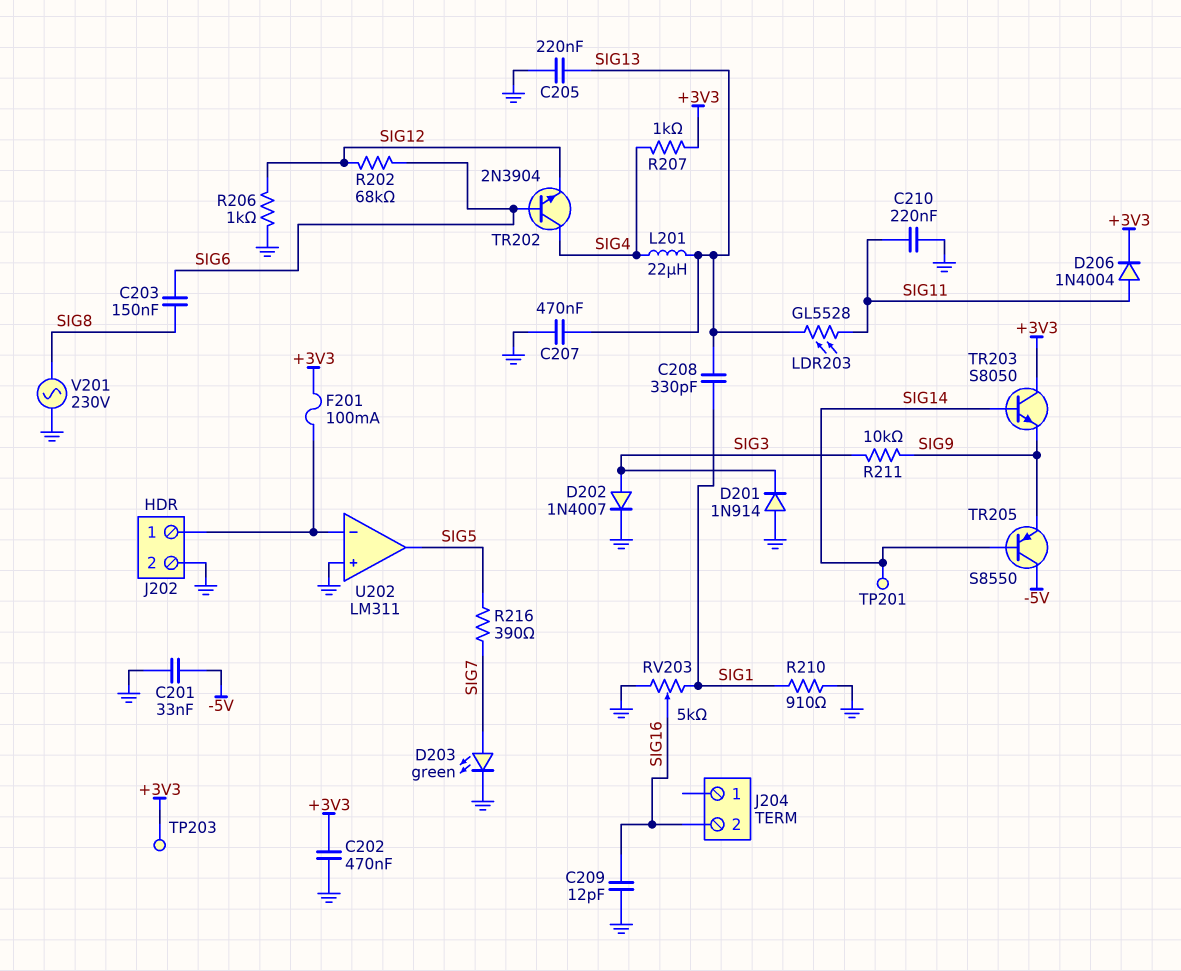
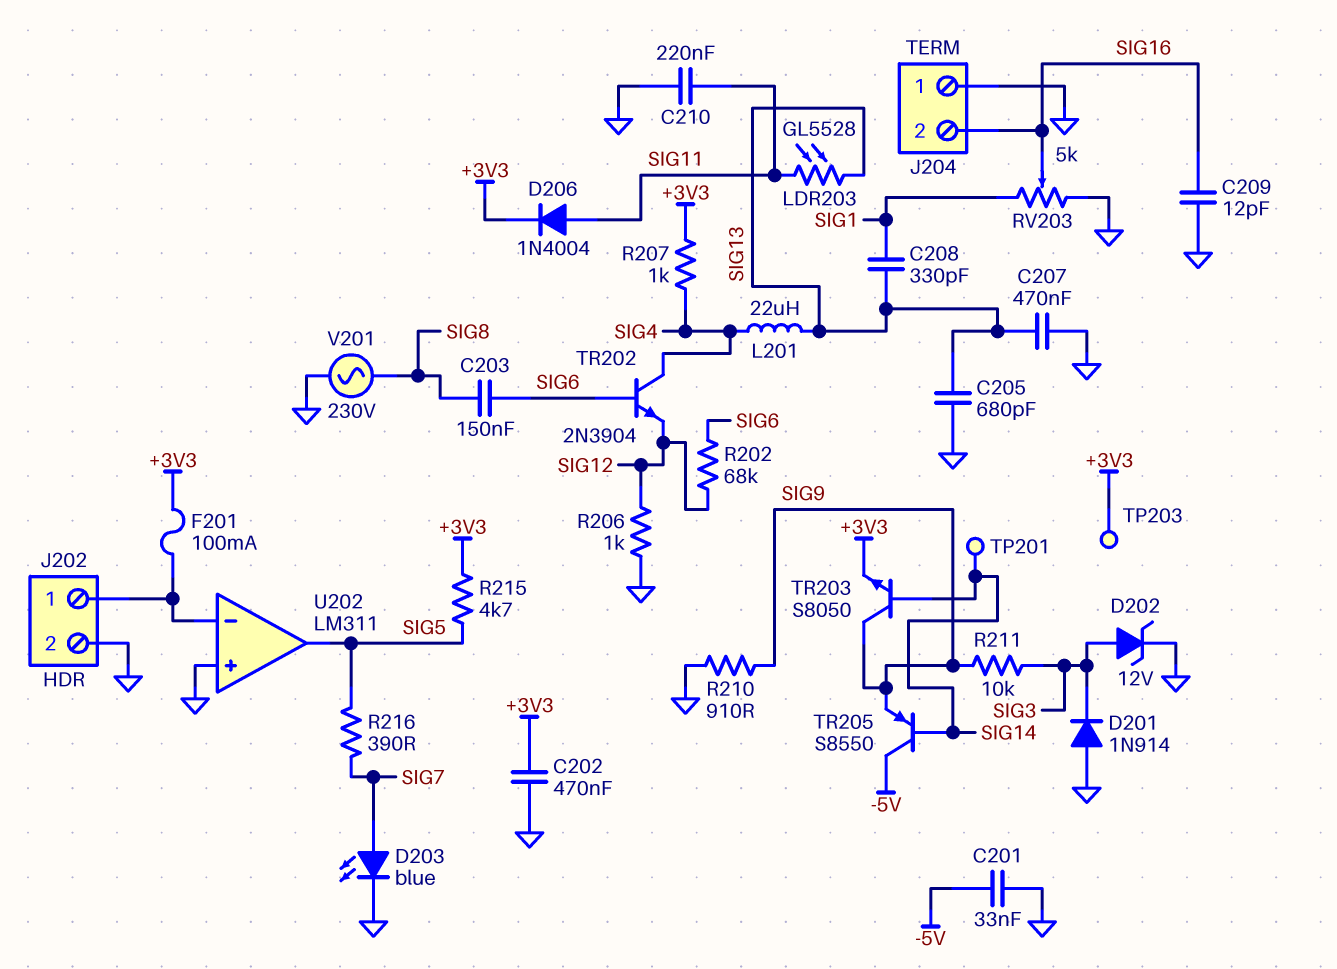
C205: 220nF (GND, SIG13) -> 680pF (GND, SIG13)
D202: diode 1N4007 (A SIG3, K GND) -> zener 12V (A SIG3, K GND)
D203: LED green (A SIG7, K GND) -> LED blue (A SIG7, K GND)
J204 pin 1: none -> GND
R210: 910 (GND, SIG1) -> 910 (GND, SIG9)
R215: none -> 4.7k (+3V3, SIG5)
TR203: NPN S8050 (B SIG14, C +3V3, E SIG9) -> NPN S8050 (B SIG14, C SIG9, E +3V3)

